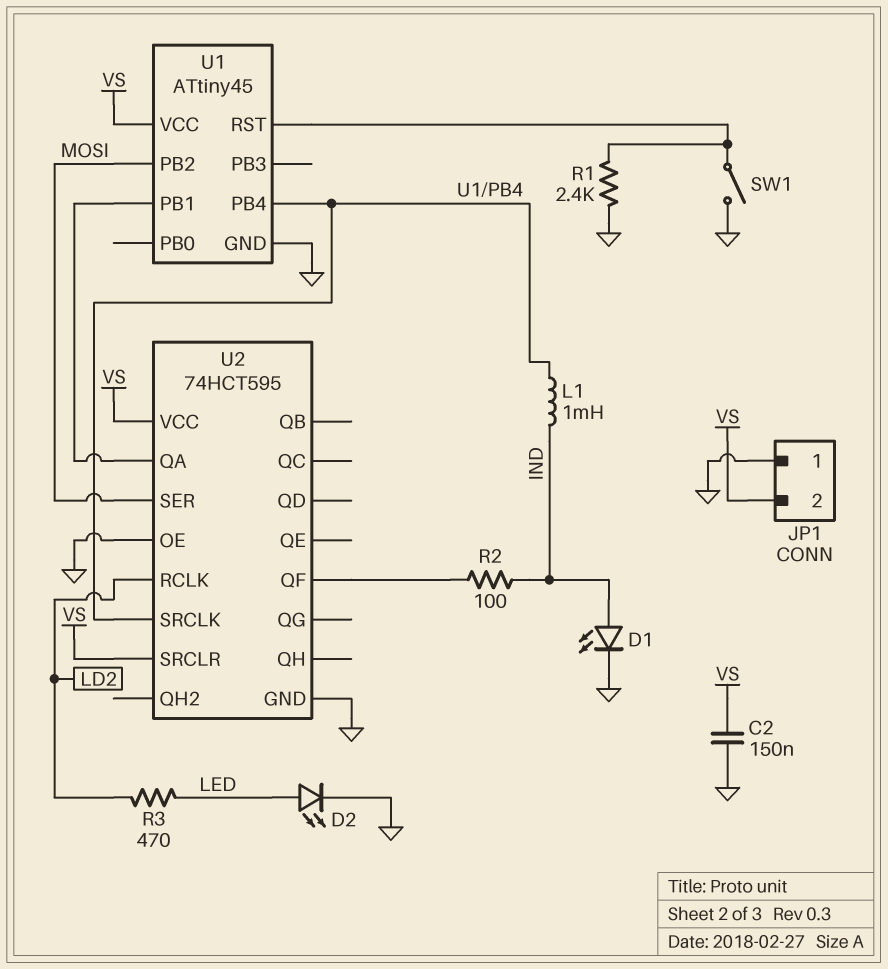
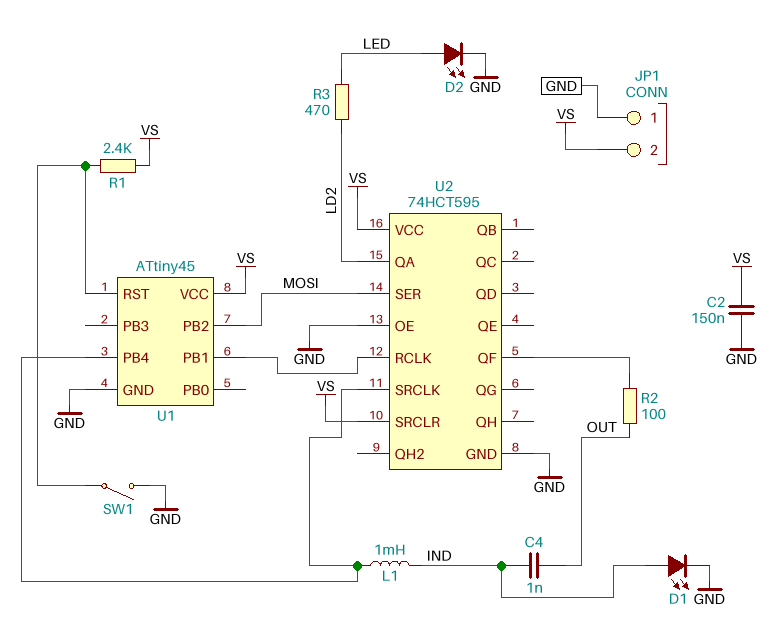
C4: none -> 1nF (IND, OUT)
R1: 2.4k (GND, U1/RST) -> 2.4k (U1/RST, VS)
R2: 100 (IND, U2/QF) -> 100 (OUT, U2/QF)
U2 pin QA: U1/PB1 -> LD2
U2 pin RCLK: LD2 -> U1/PB1

